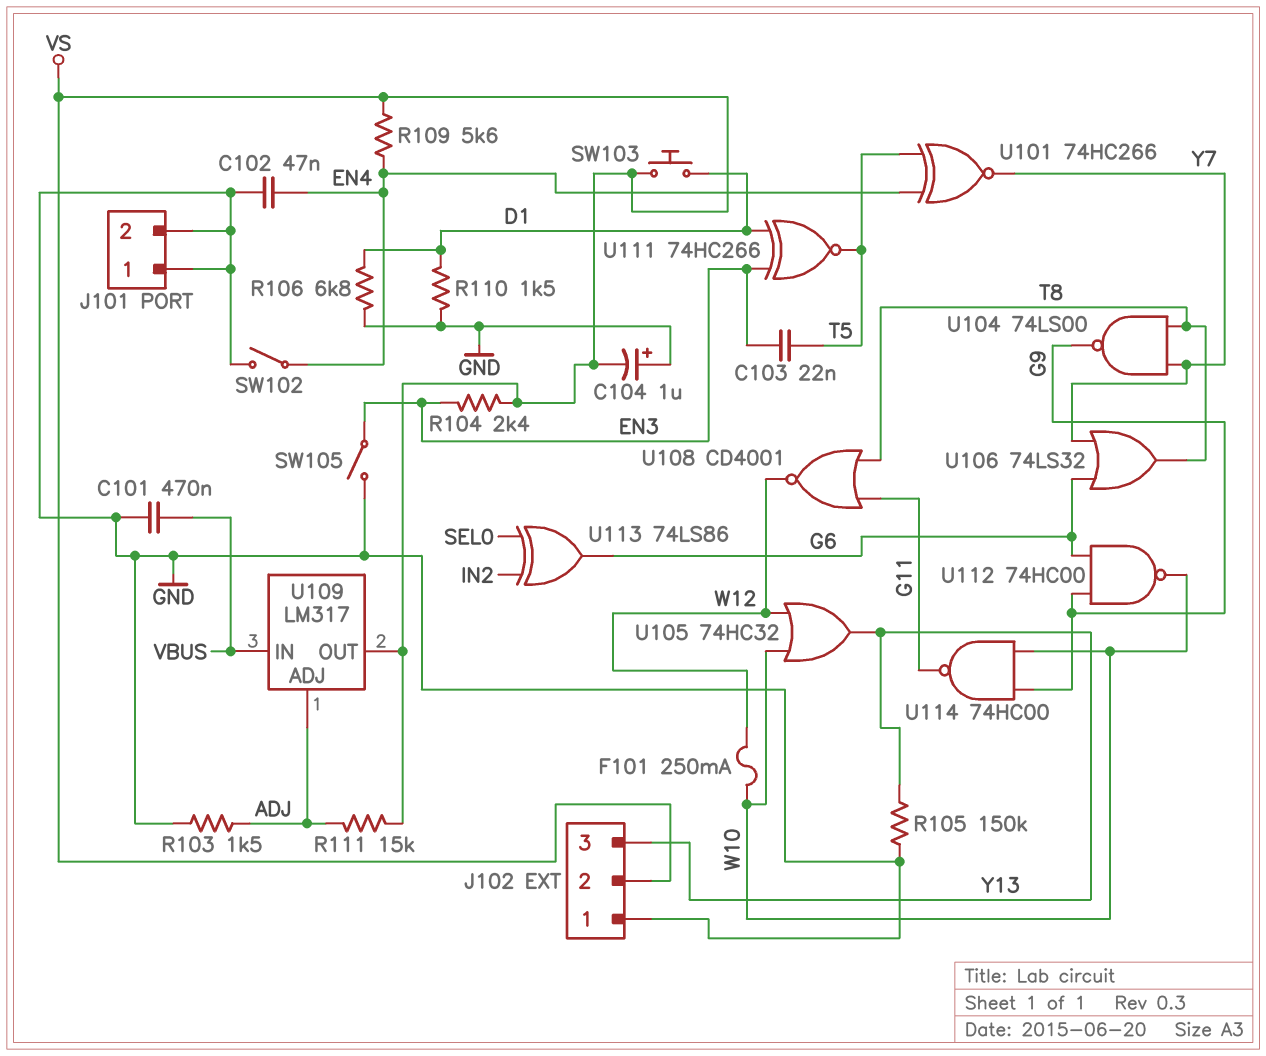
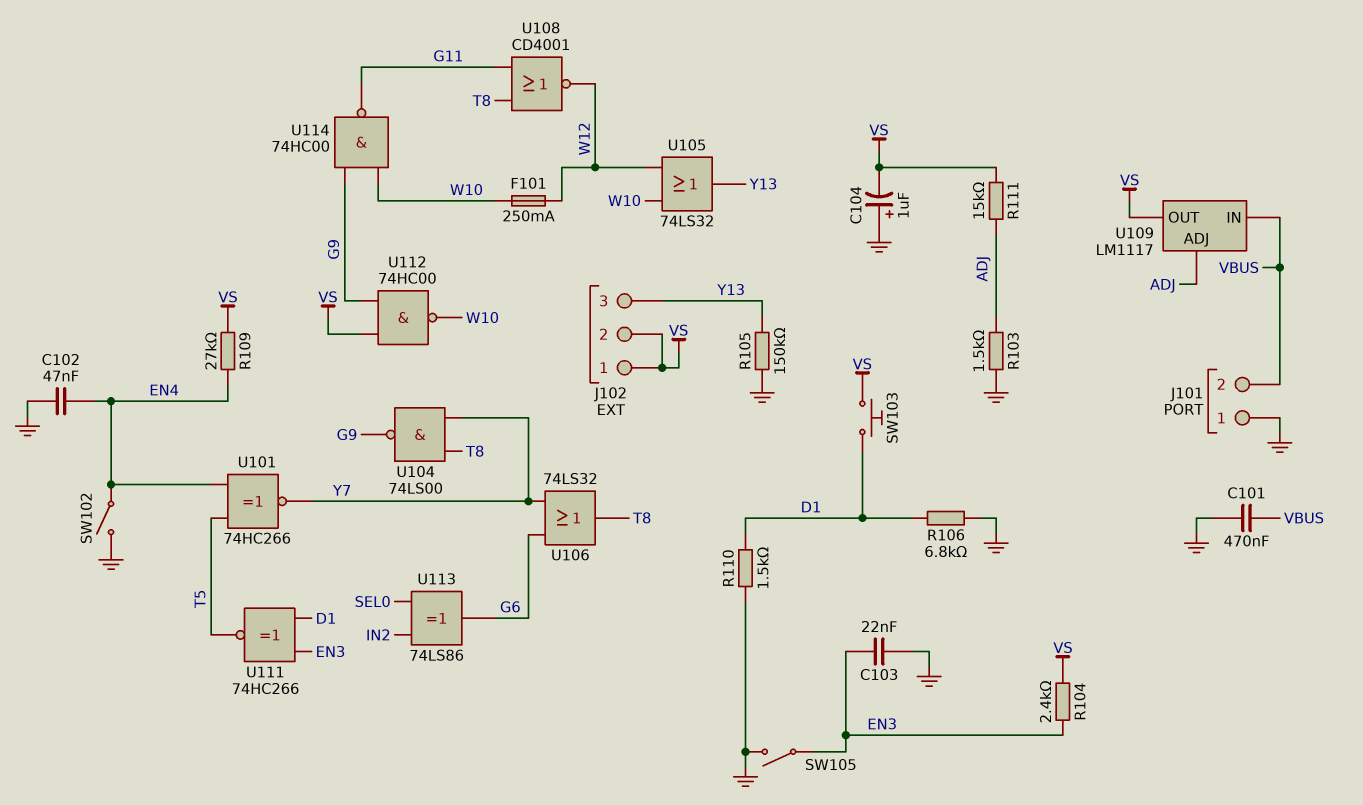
C103: 22nF (EN3, T5) -> 22nF (EN3, GND)
J101 pin 2: GND -> VBUS
J102 pin 1: GND -> VS
R109: 5.6k (EN4, VS) -> 27k (EN4, VS)
U105: OR 74HC32 (in W10, in W12, out Y13) -> OR 74LS32 (in W10, in W12, out Y13)
U109: LM317 -> LM1117
U112: NAND 74HC00 (in G6, in G9, out W10) -> NAND 74HC00 (in G9, in VS, out W10)

